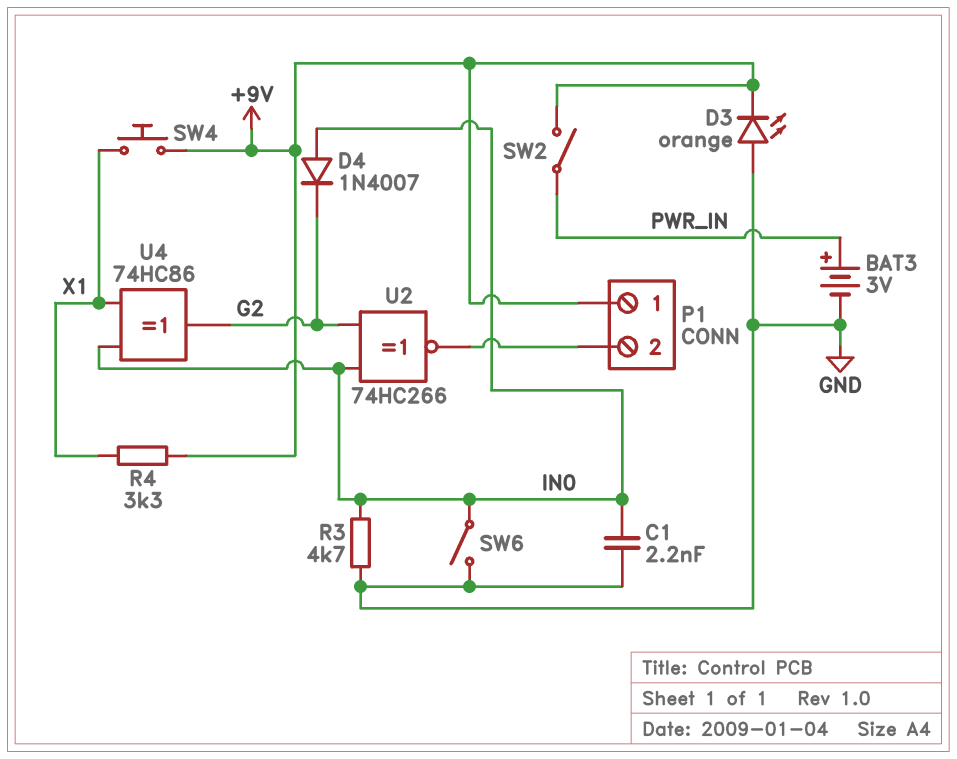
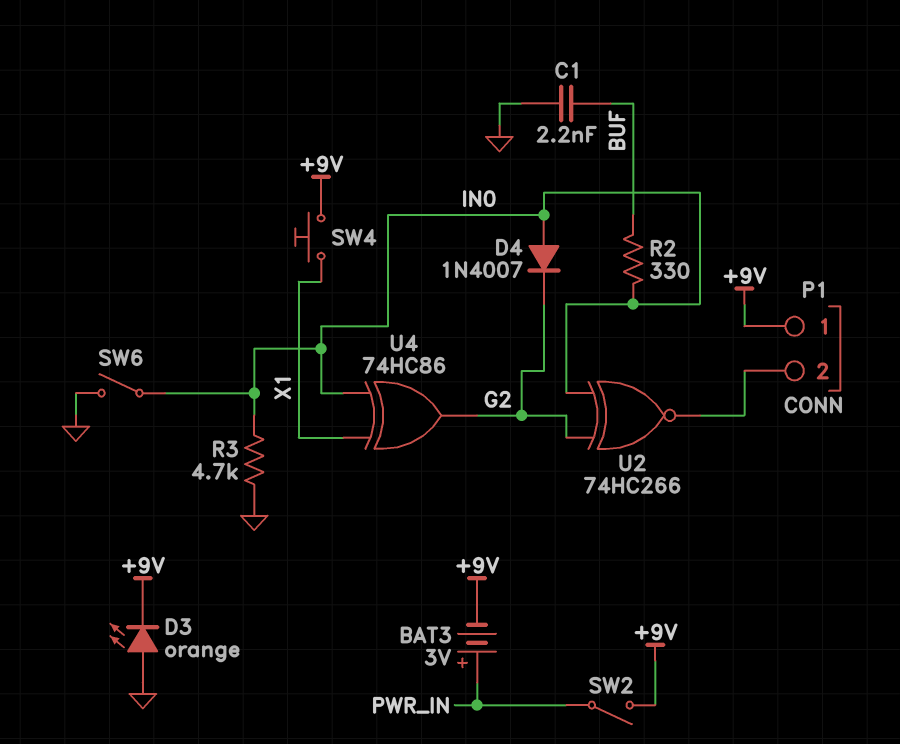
BAT3: 3V (plus PWR_IN, minus GND) -> 3V (plus PWR_IN, minus +9V)
C1: 2.2nF (GND, IN0) -> 2.2nF (BUF, GND)
R2: none -> 330 (BUF, IN0)
R4: 3.3k (+9V, X1) -> none

